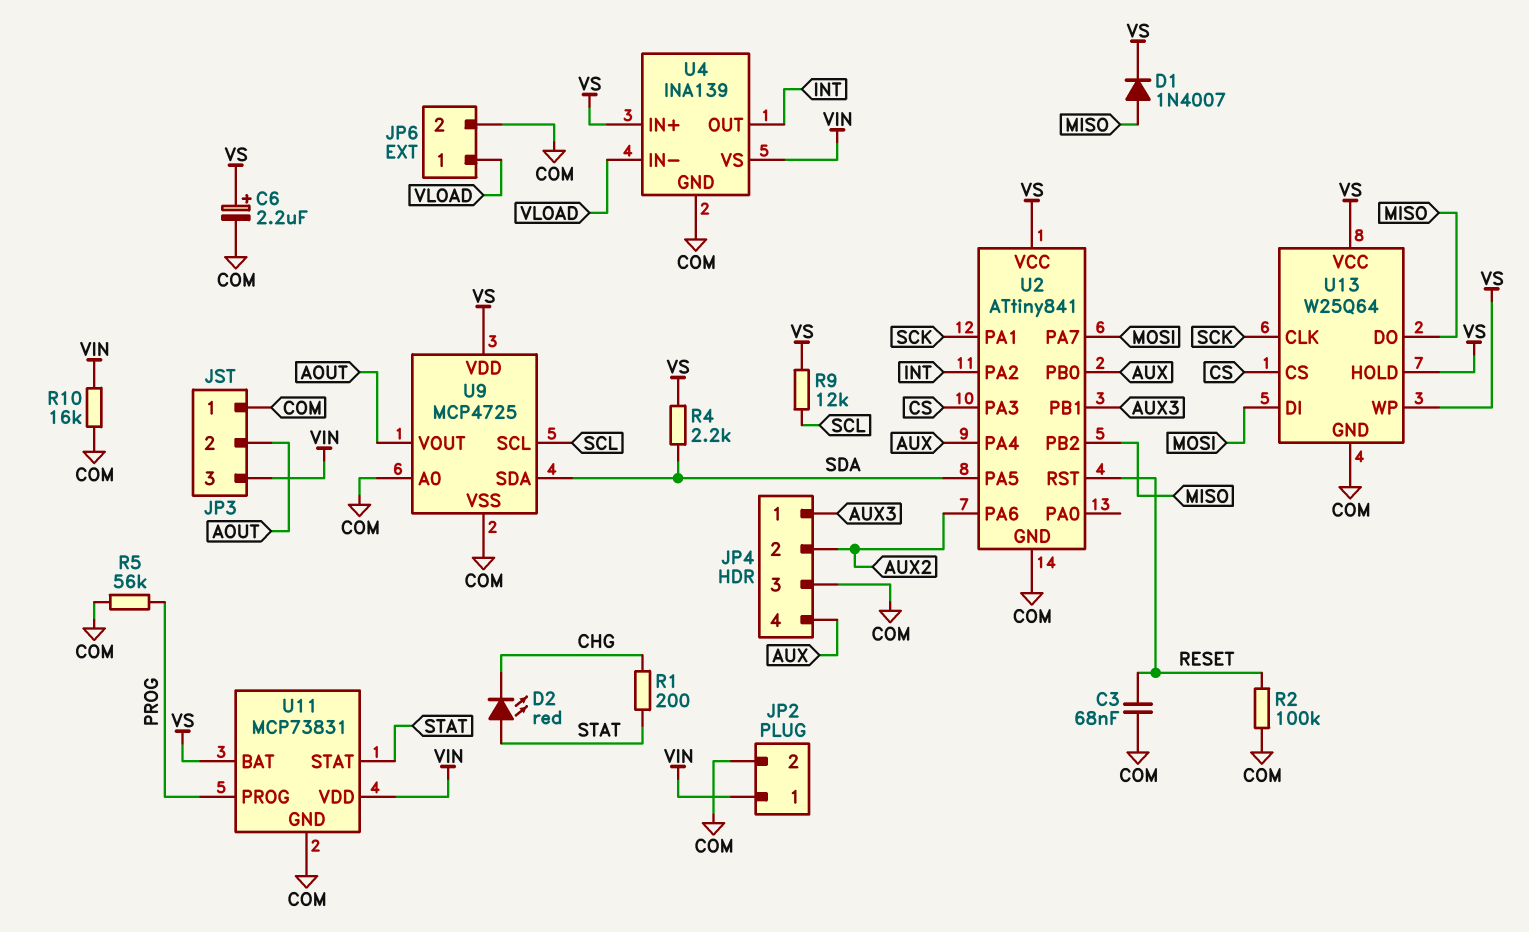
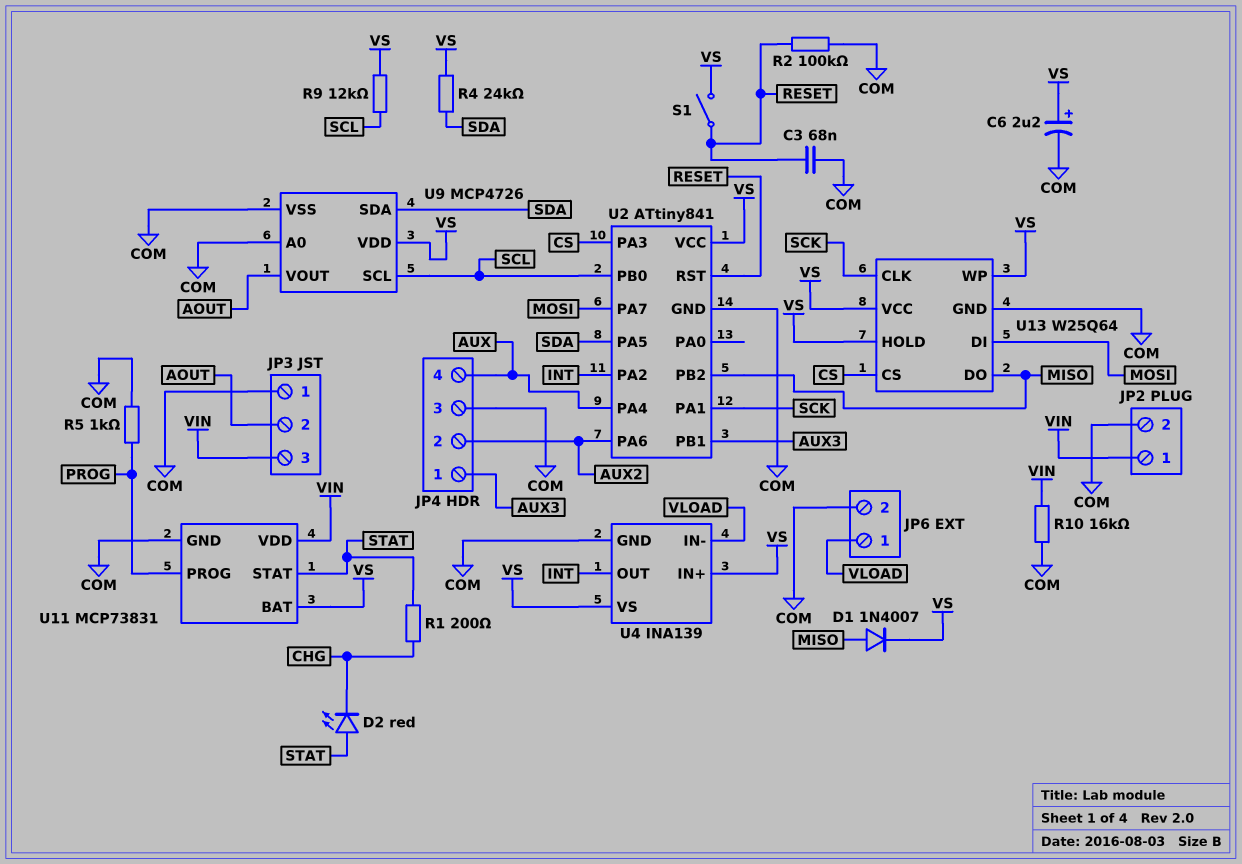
R4: 2.2k (SDA, VS) -> 24k (SDA, VS)
R5: 56k (COM, PROG) -> 1k (COM, PROG)
S1: none -> switch (RESET, VS)
U2 pin PB0: AUX -> SCL
U4 pin VS: VIN -> VS
U9: MCP4725 -> MCP4726

